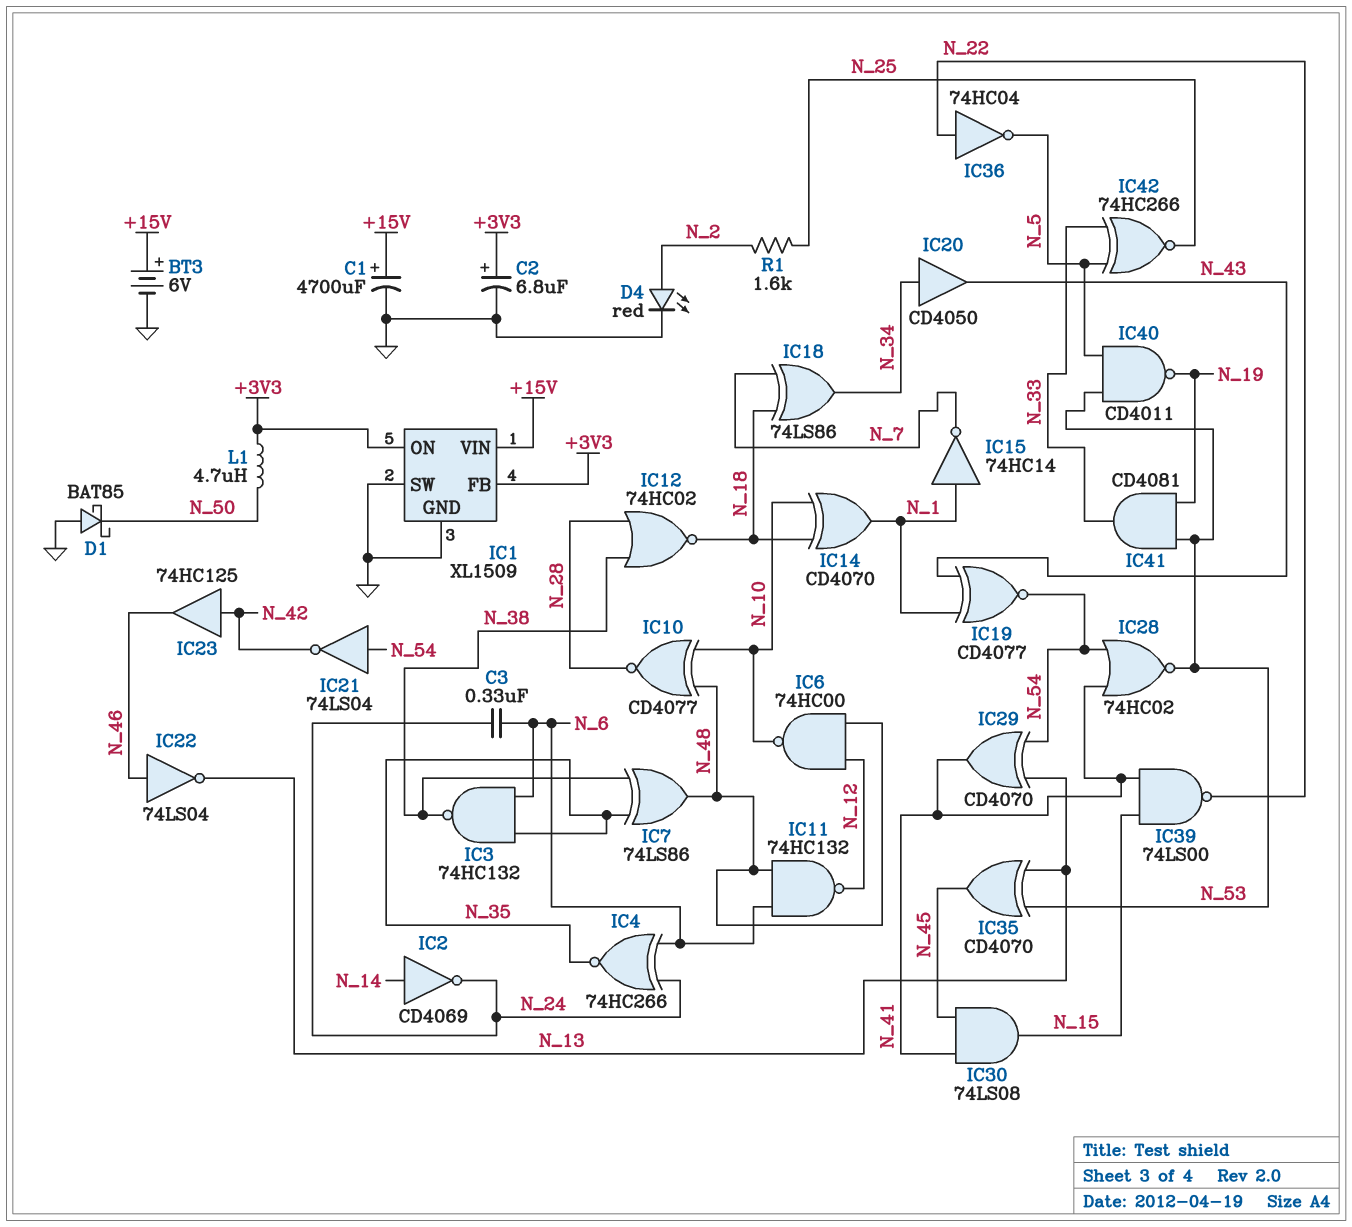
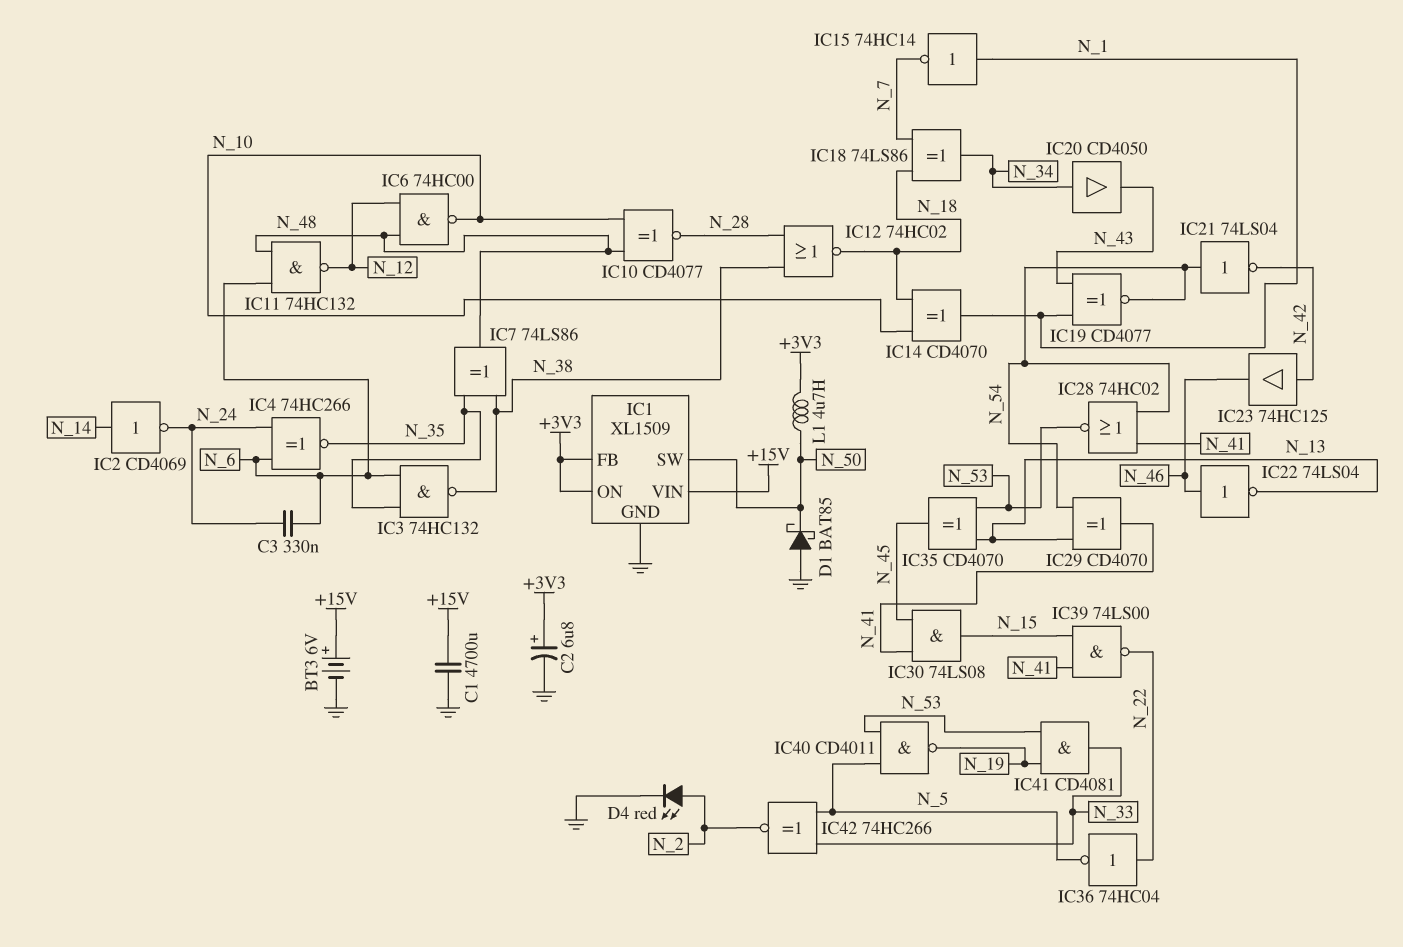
C1: 4700uF (plus +15V, minus GND) -> 4700uF (+15V, GND)
IC1 pin SW: GND -> N_50
IC42: XNOR 74HC266 (in N_5, in N_33, out N_25) -> XNOR 74HC266 (in N_5, in N_33, out N_2)
R1: 1.6k (N_2, N_25) -> none

